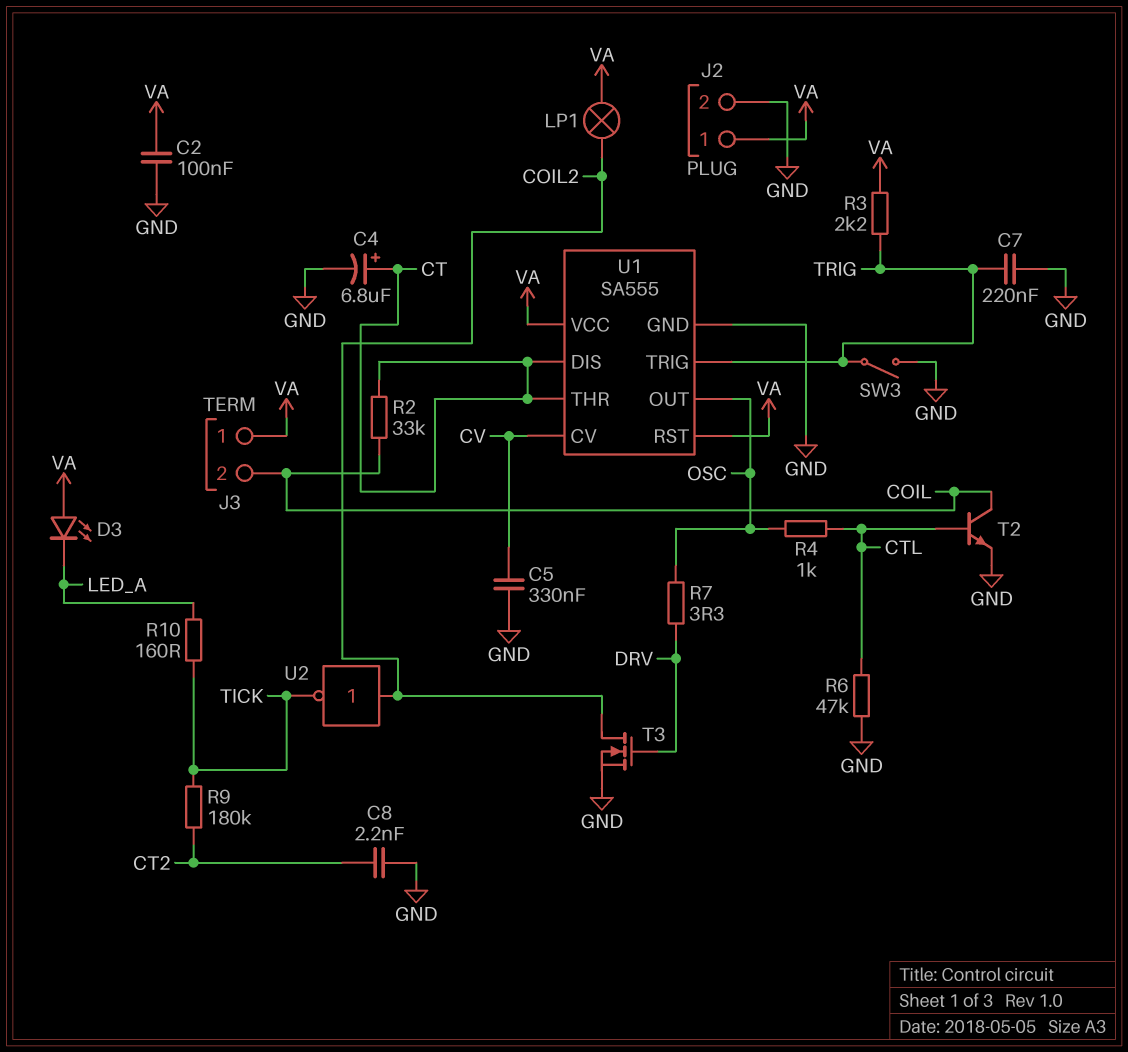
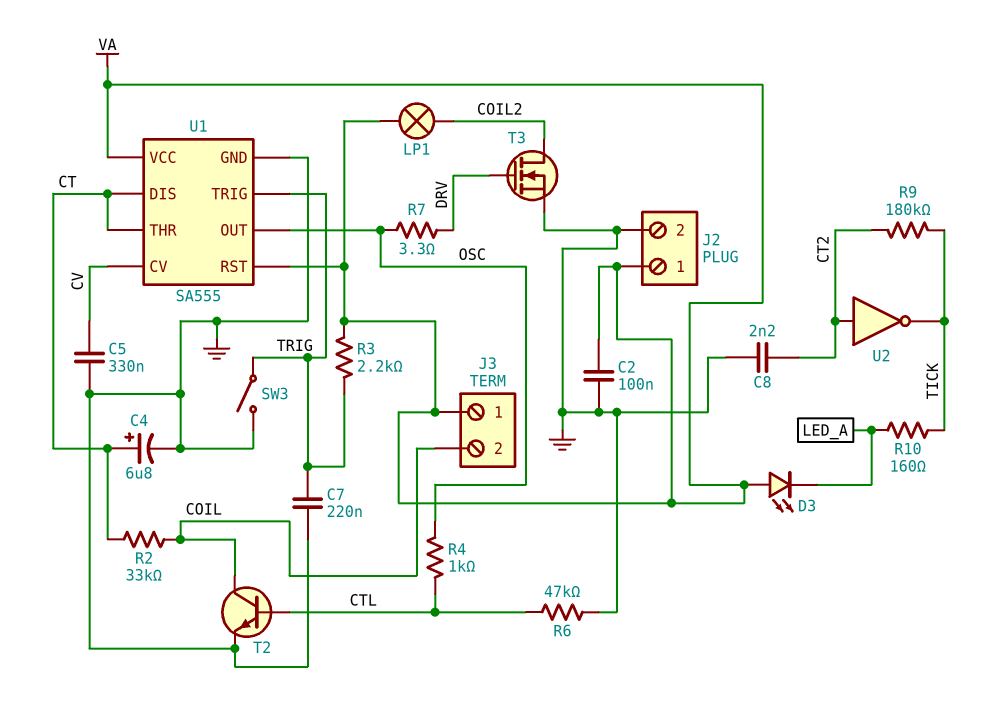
U2: NOT (in COIL2, out TICK) -> NOT (in CT2, out TICK)

